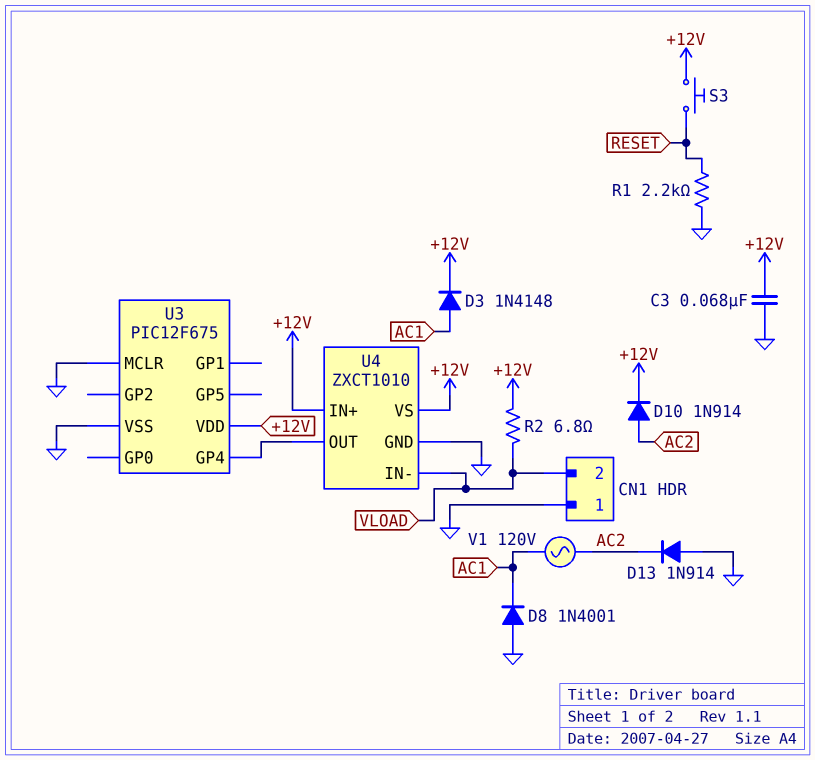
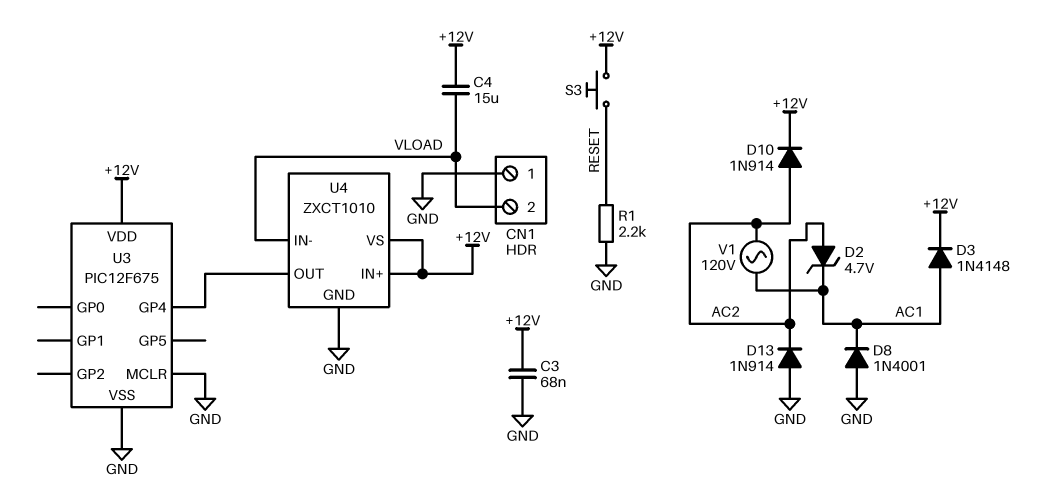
C4: none -> 15uF (+12V, VLOAD)
D2: none -> zener 4.7V (A AC2, K AC1)
R2: 6.8 (+12V, VLOAD) -> none

